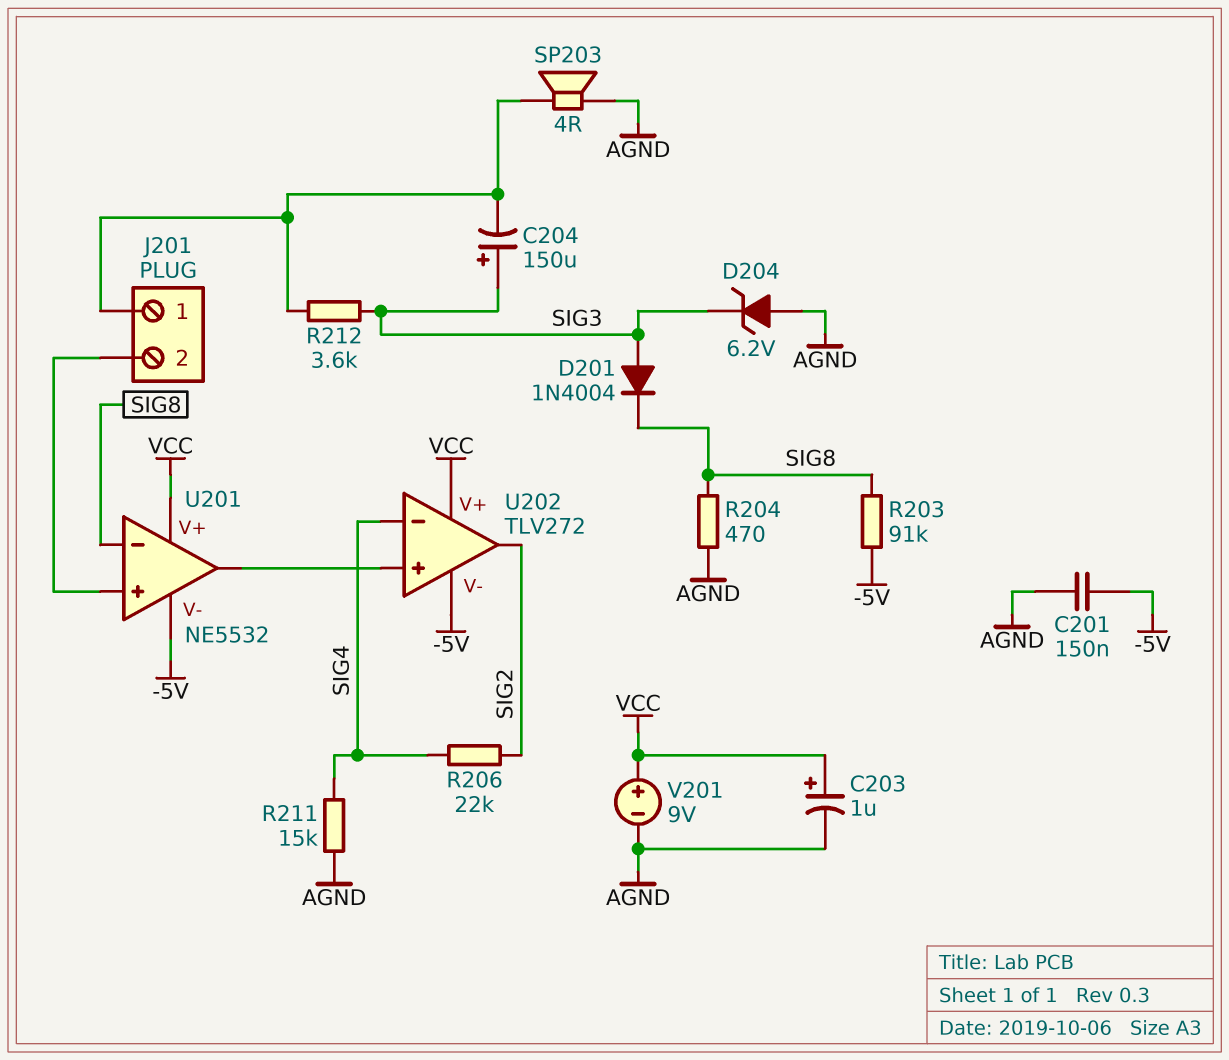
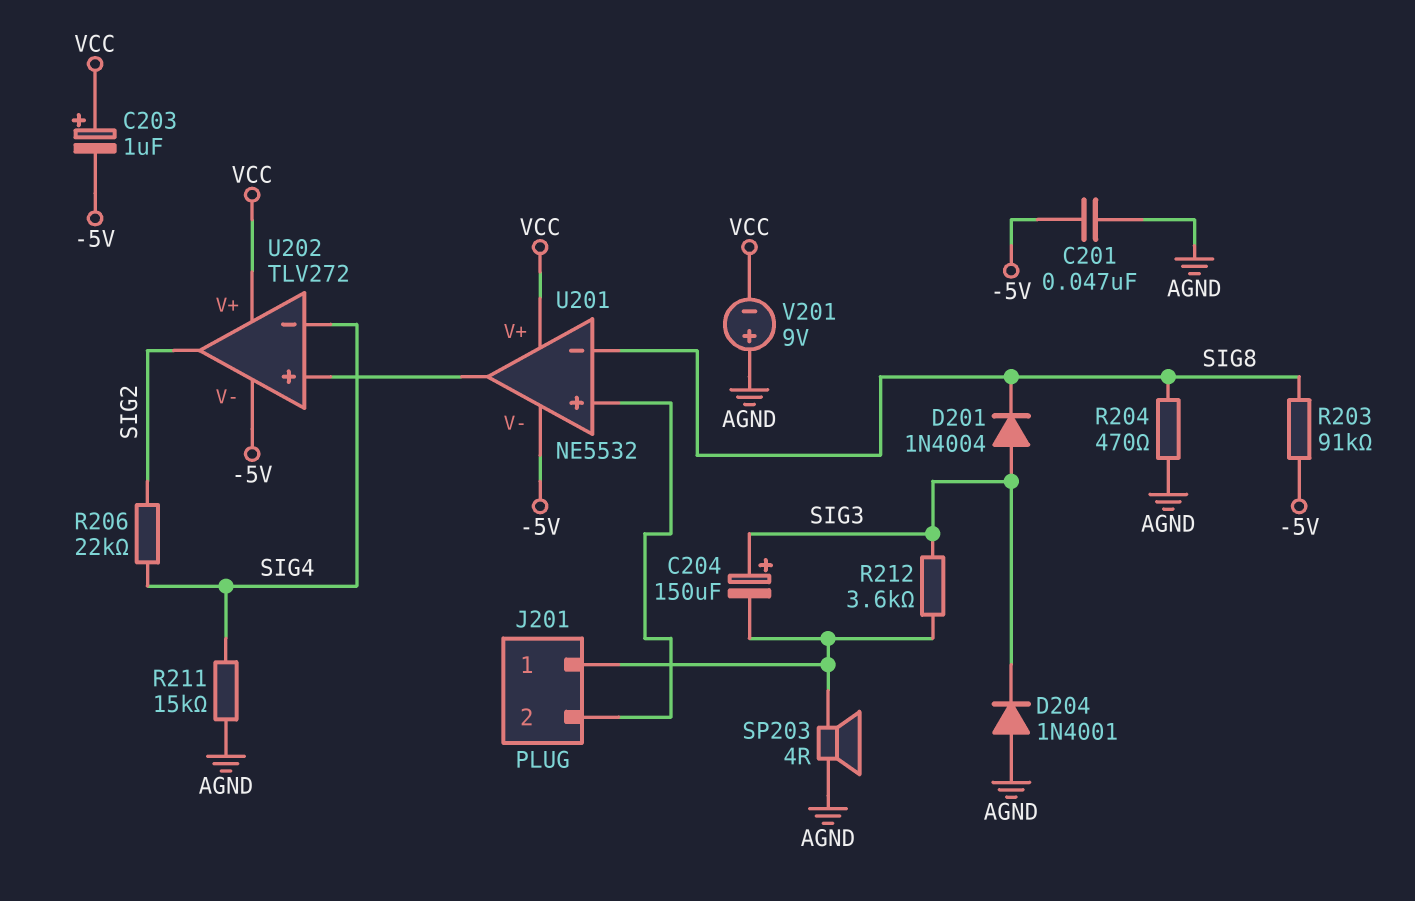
C201: 150nF (-5V, AGND) -> 47nF (-5V, AGND)
C203: 1uF (plus VCC, minus AGND) -> 1uF (plus VCC, minus -5V)
D204: zener 6.2V (A AGND, K SIG3) -> diode 1N4001 (A AGND, K SIG3)
V201: 9V (plus VCC, minus AGND) -> 9V (plus AGND, minus VCC)

